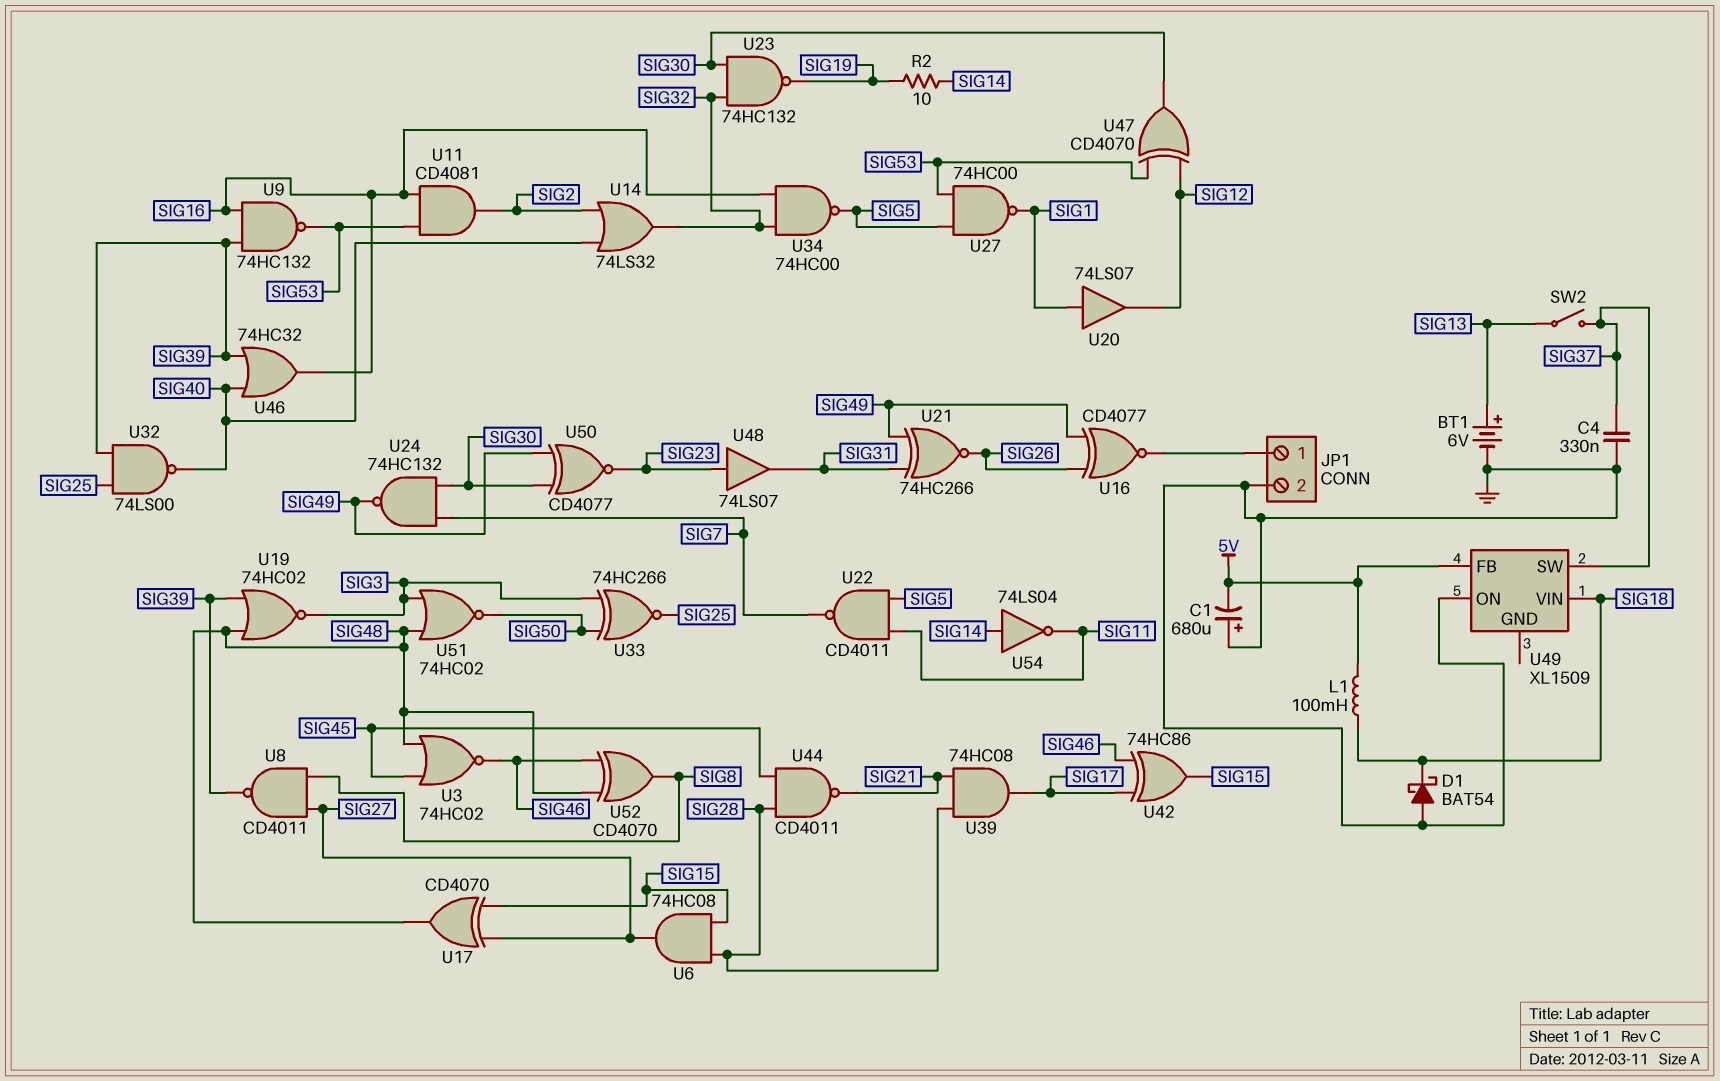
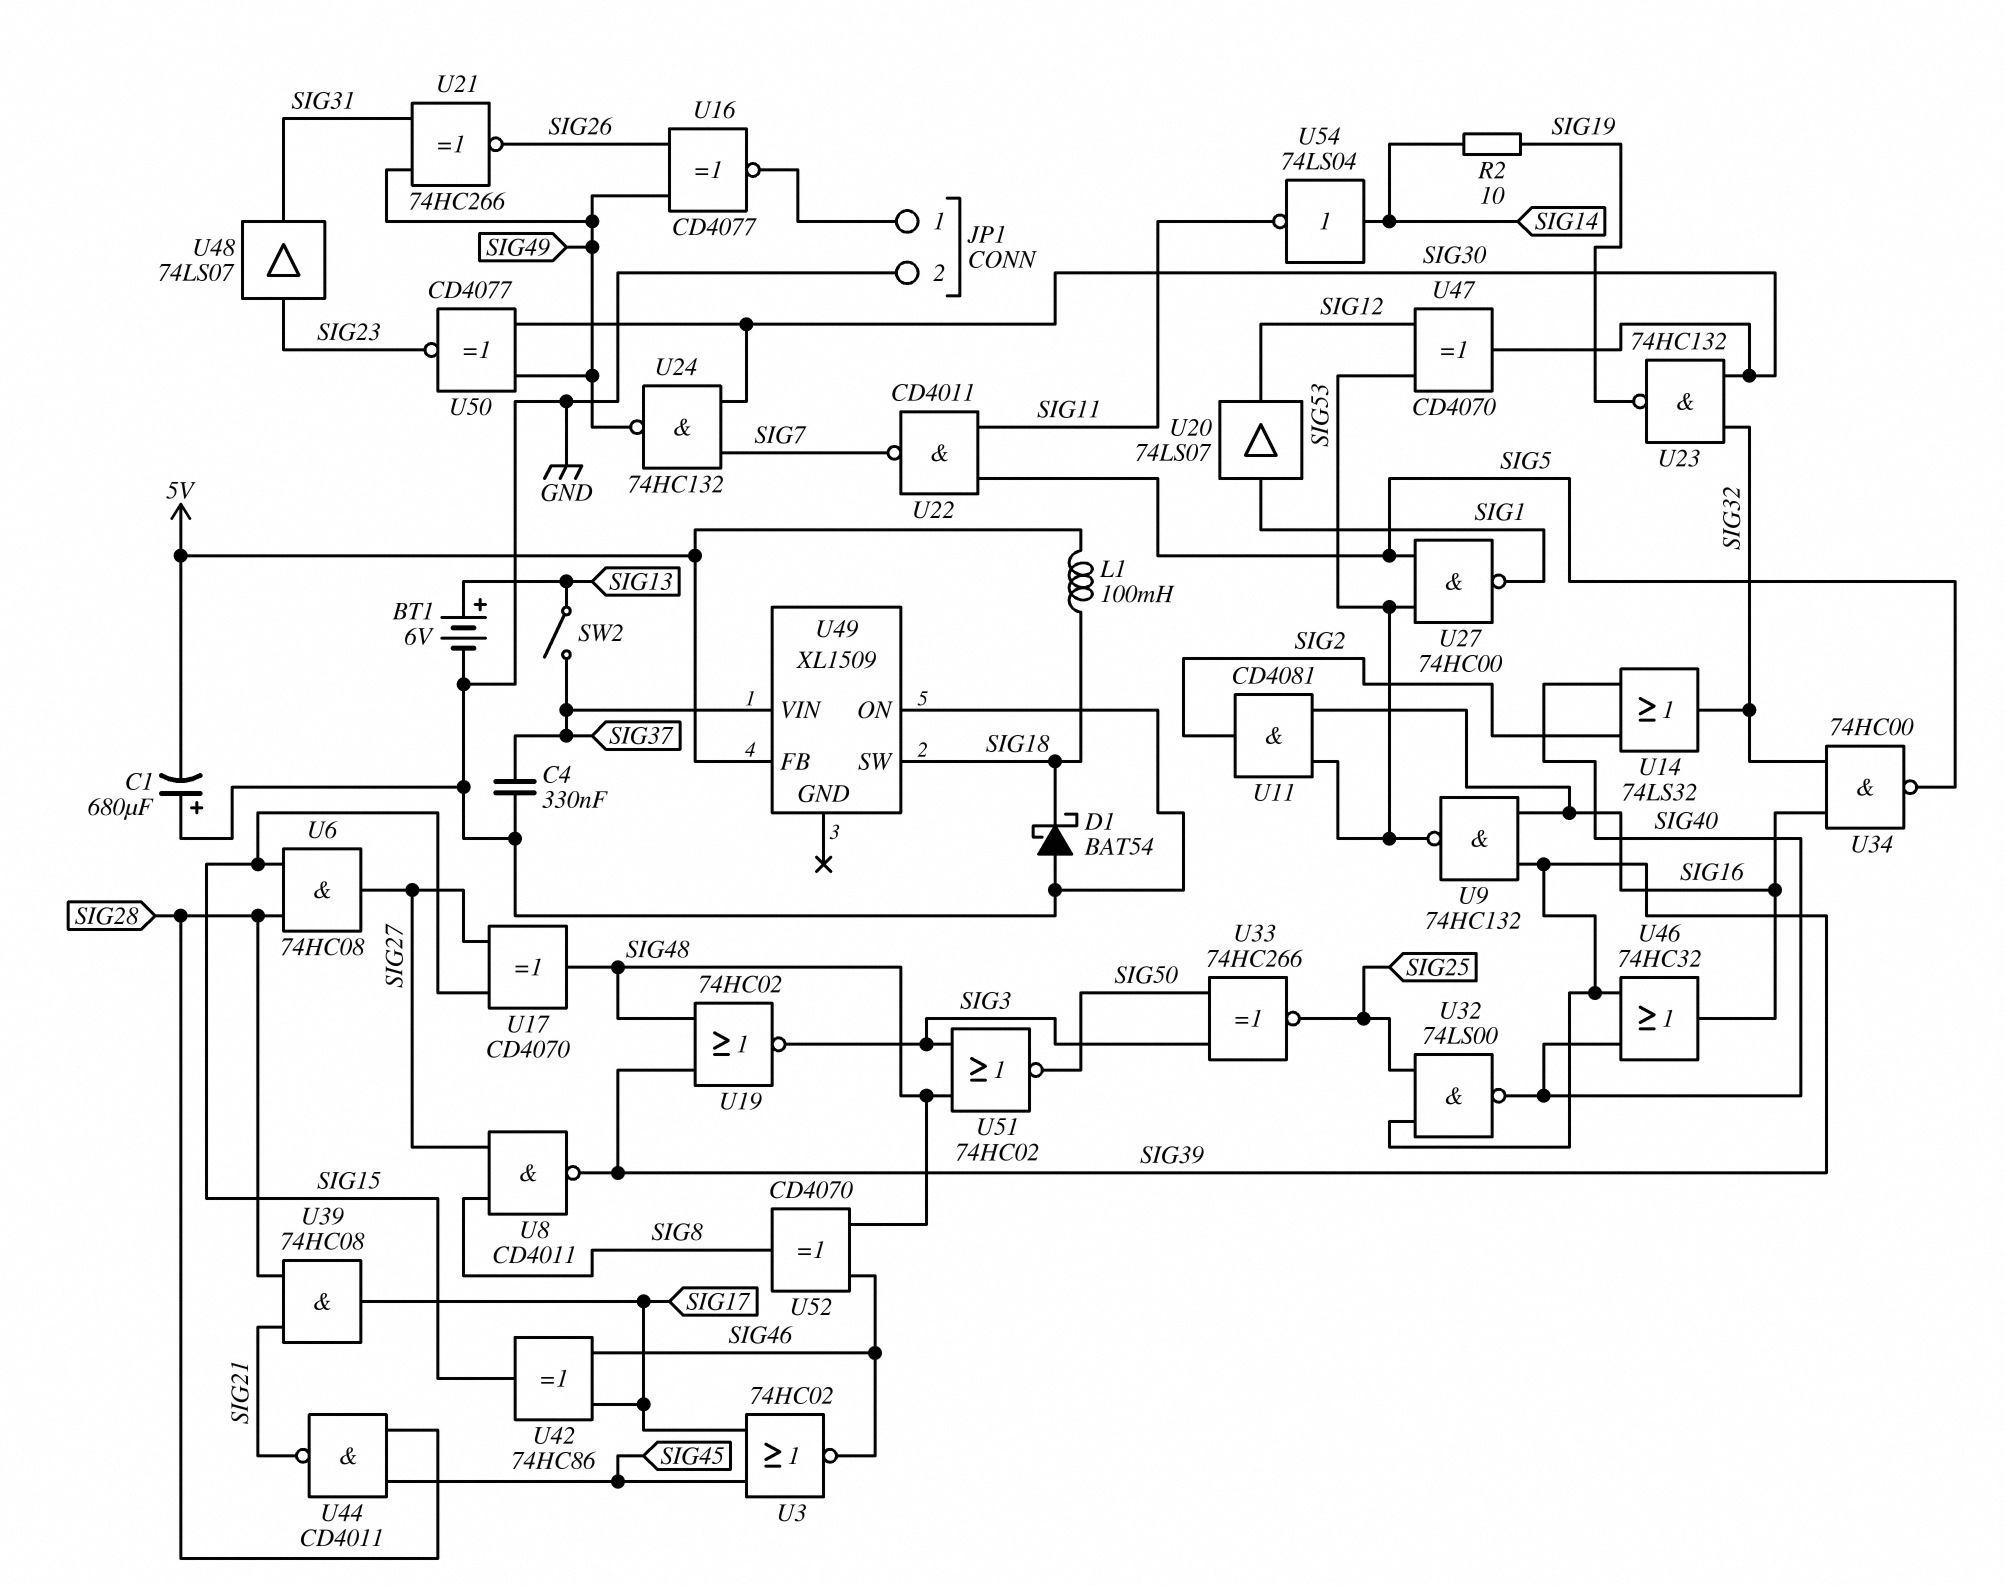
U3: NOR 74HC02 (in SIG45, in SIG48, out SIG46) -> NOR 74HC02 (in SIG17, in SIG45, out SIG46)
U49 pin SW: SIG37 -> SIG18
U49 pin VIN: SIG18 -> SIG37

